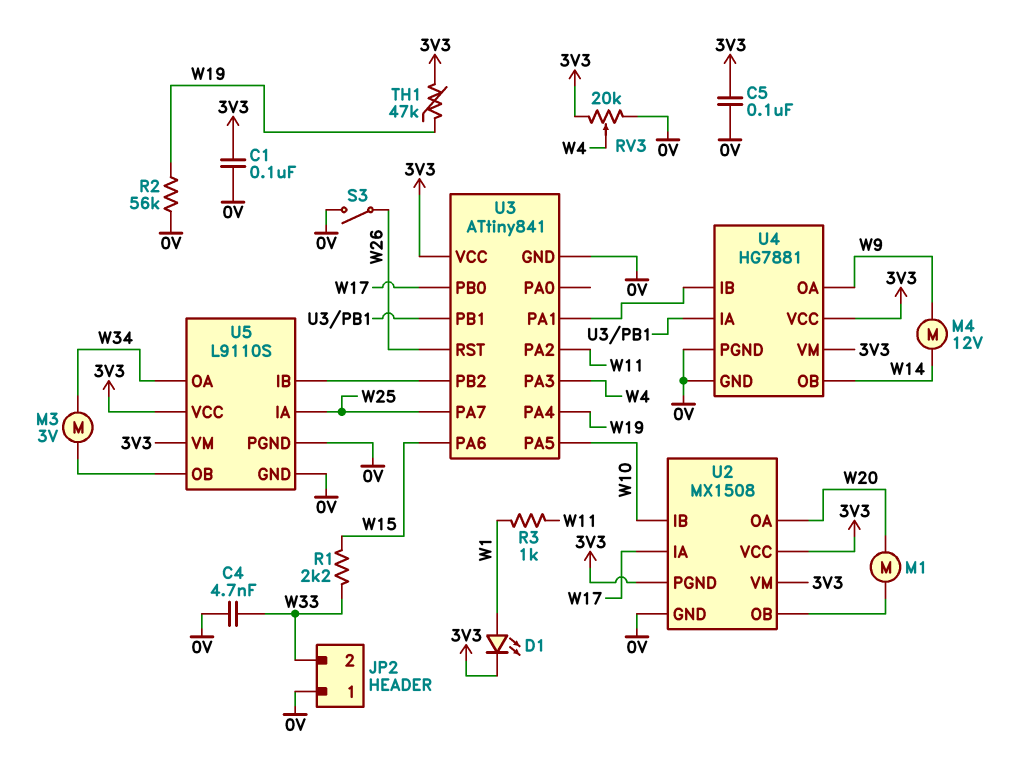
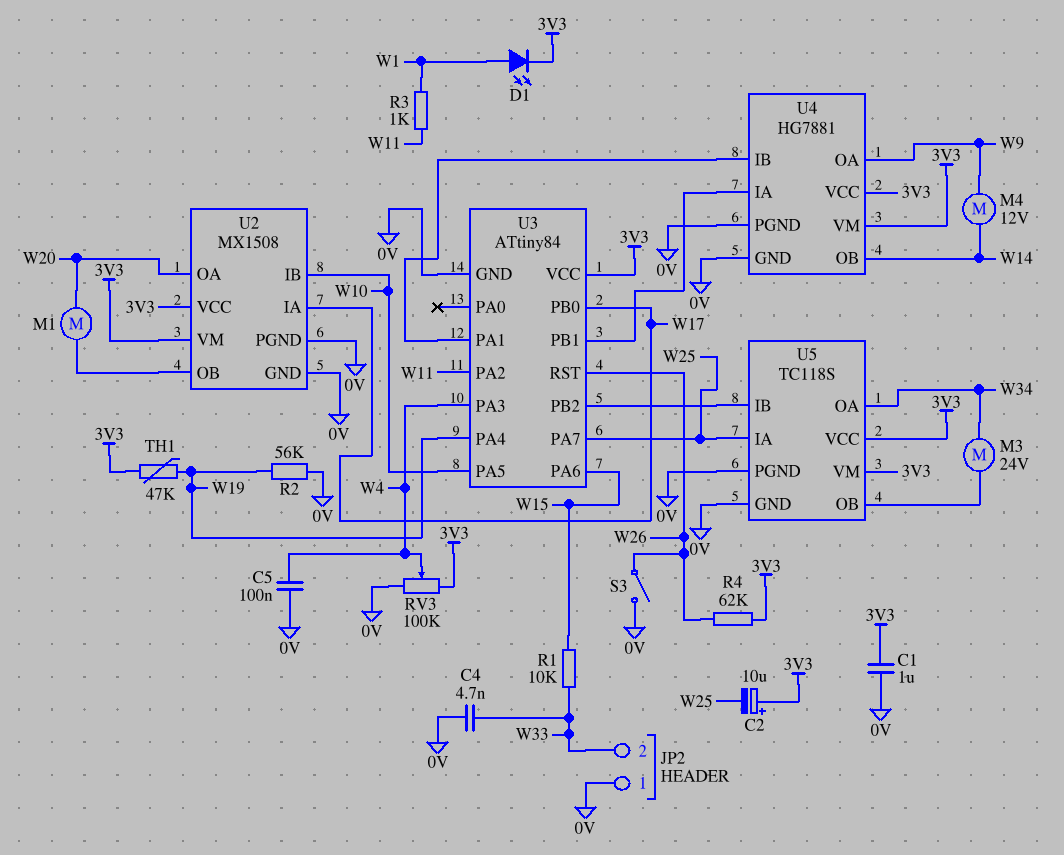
C1: 100nF (0V, 3V3) -> 1uF (0V, 3V3)
C2: none -> 10uF (plus 3V3, minus W25)
C5: 100nF (0V, 3V3) -> 100nF (0V, W4)
M3: motor 3V (U5/OB, W34) -> motor 24V (U5/OB, W34)
R1: 2.2k (W15, W33) -> 10k (W15, W33)
R4: none -> 62k (3V3, W26)
RV3: 20k (0V, 3V3, wiper W4) -> 100k (0V, 3V3, wiper W4)
U2 pin PGND: 3V3 -> 0V
U3: ATtiny841 -> ATtiny84
U5: L9110S -> TC118S

